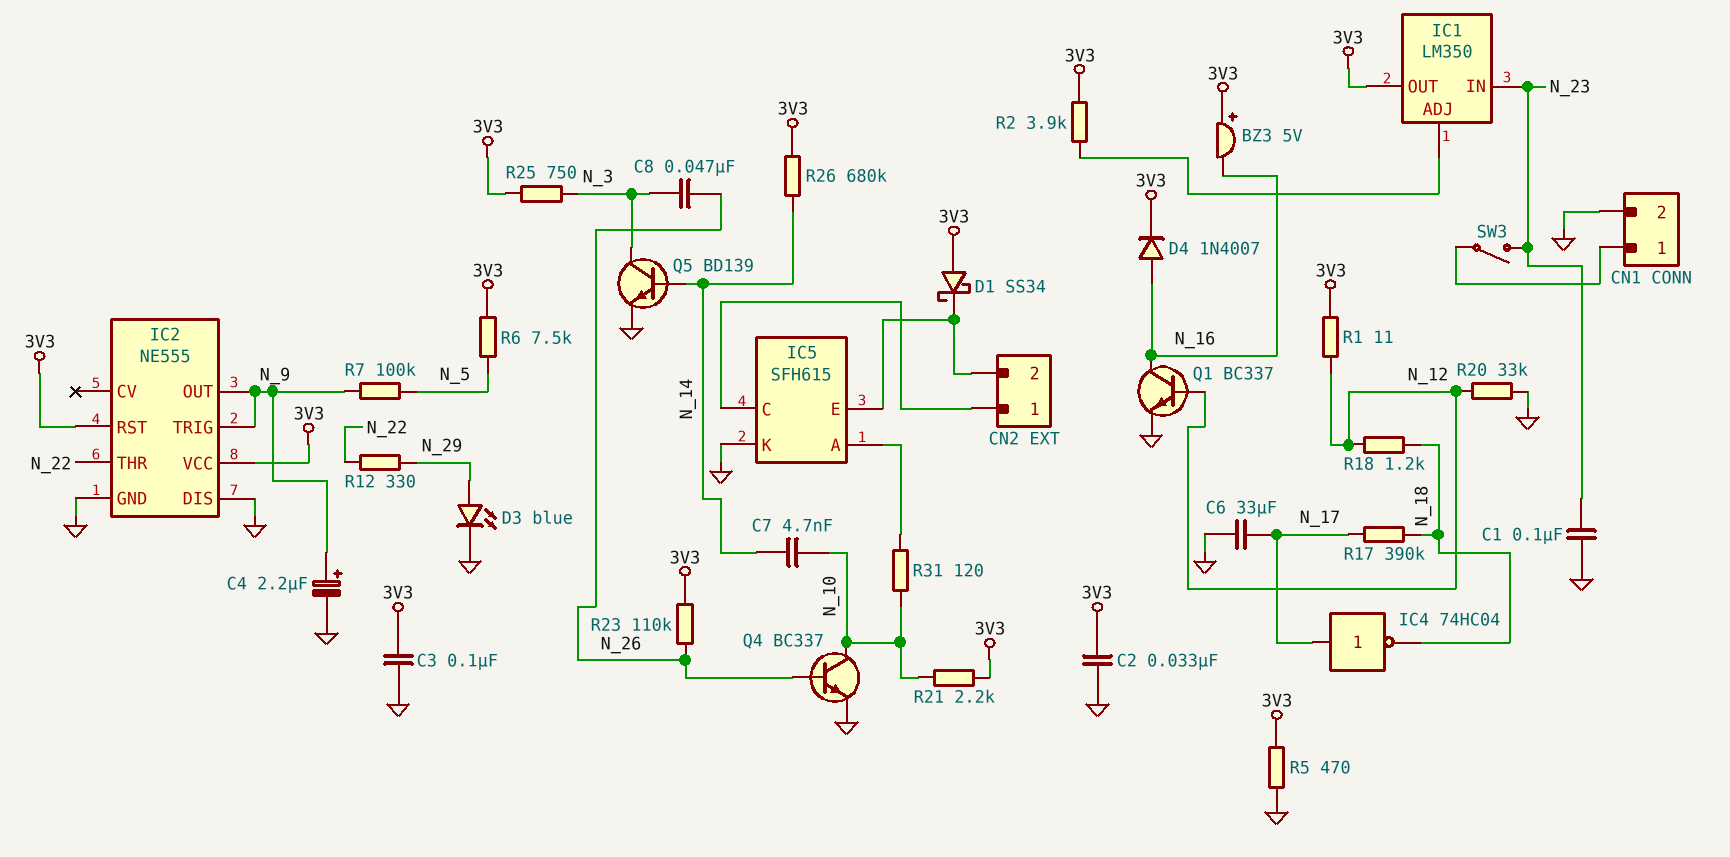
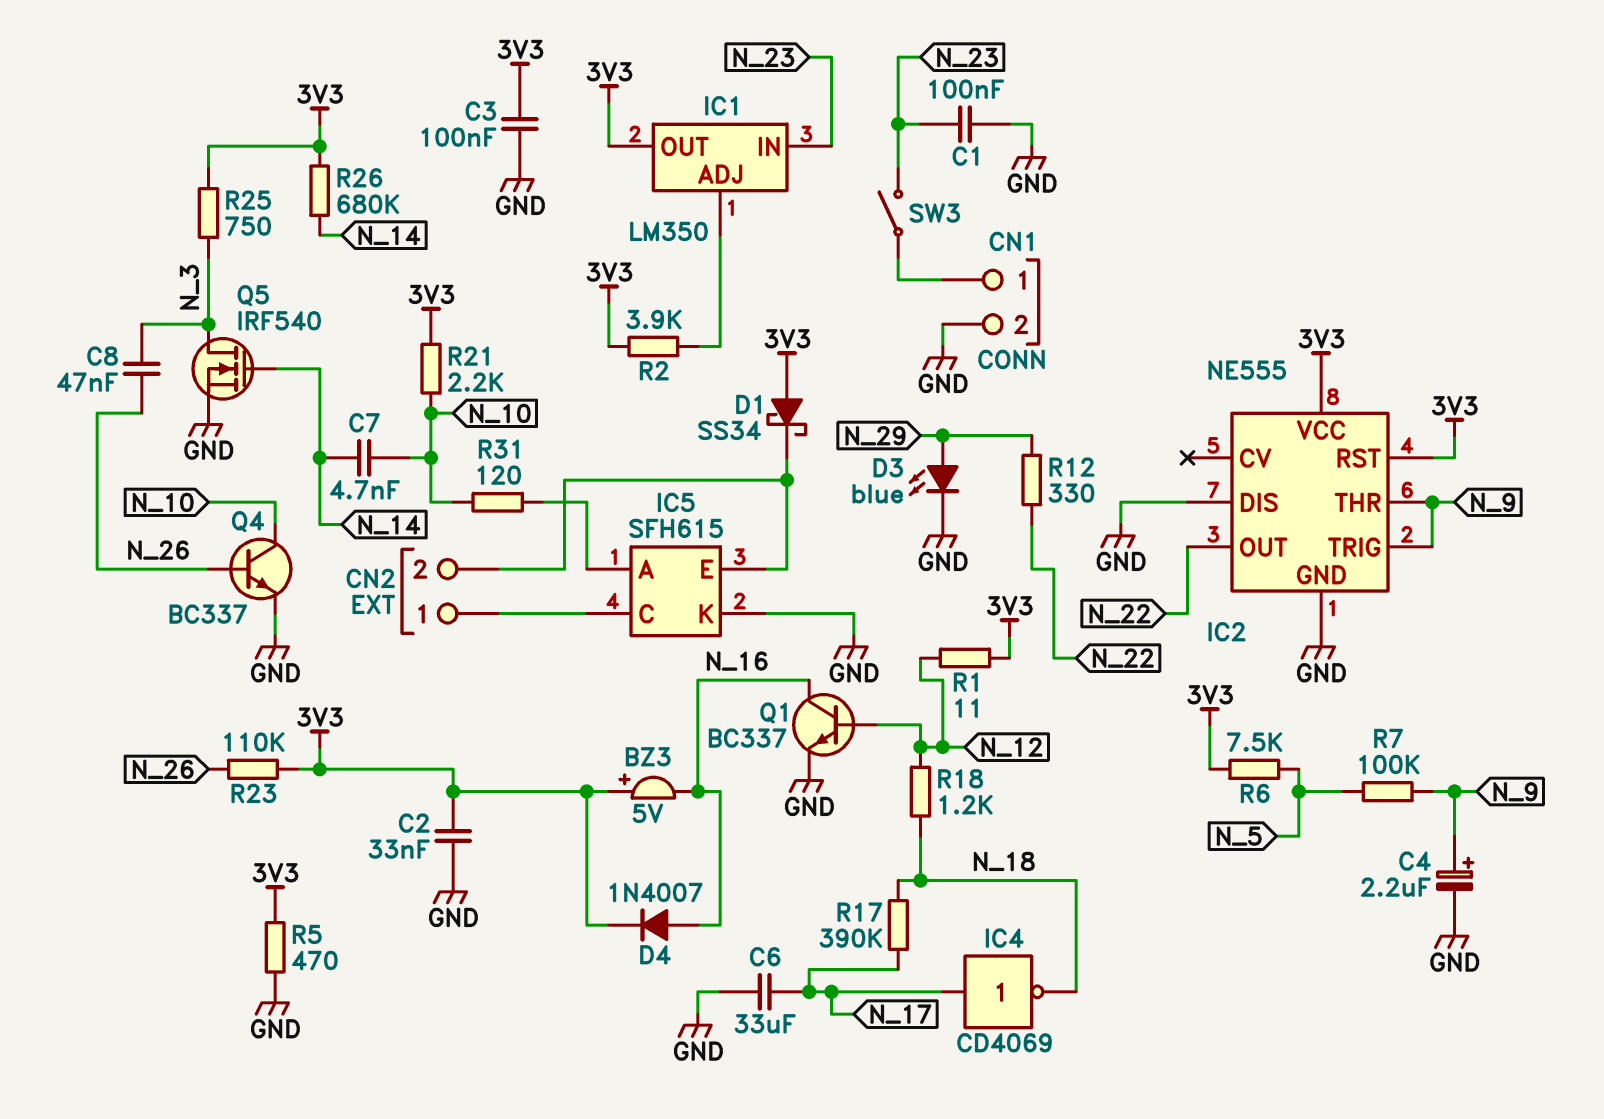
IC2 pin OUT: N_9 -> N_22
IC2 pin THR: N_22 -> N_9
IC4: NOT 74HC04 (in N_17, out N_18) -> NOT CD4069 (in N_17, out N_18)
Q5: NPN BD139 (B N_14, C N_3, E GND) -> NMOS IRF540 (G N_14, D N_3, S GND)
R20: 33k (GND, N_12) -> none

